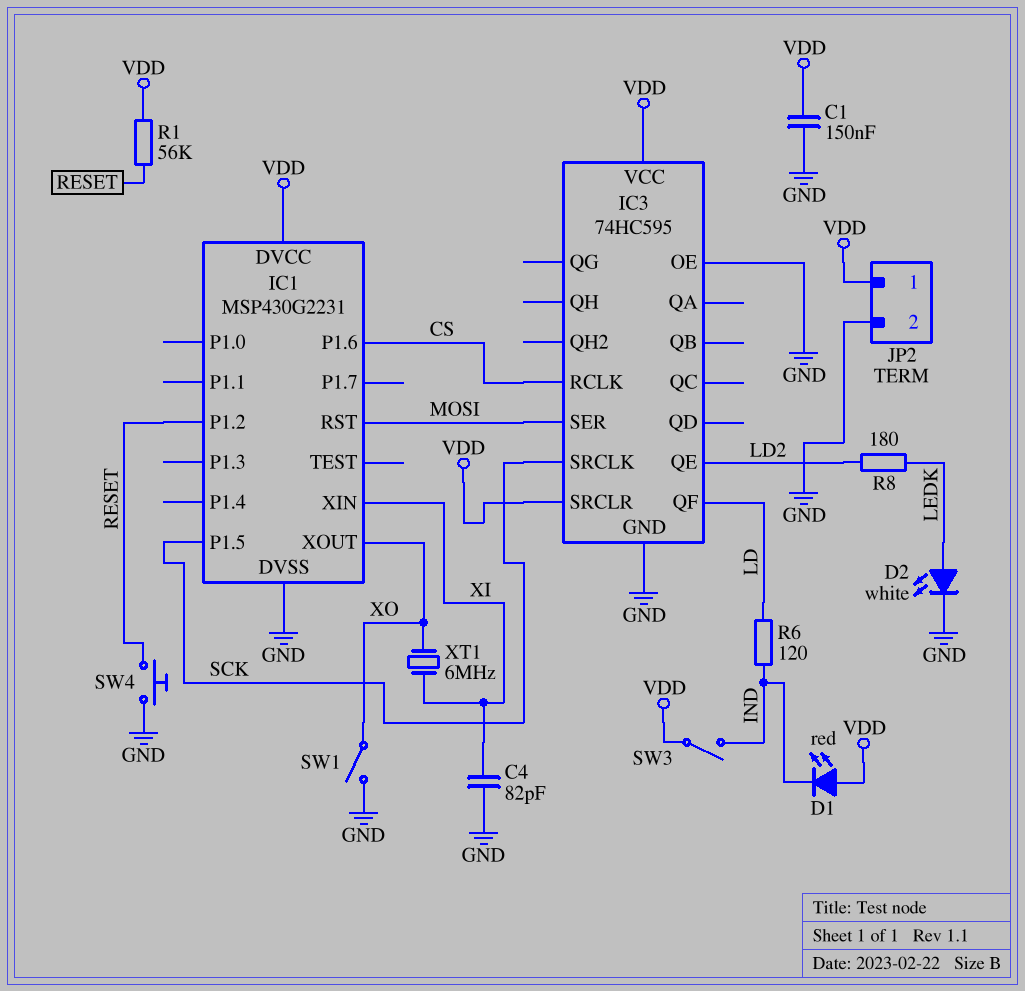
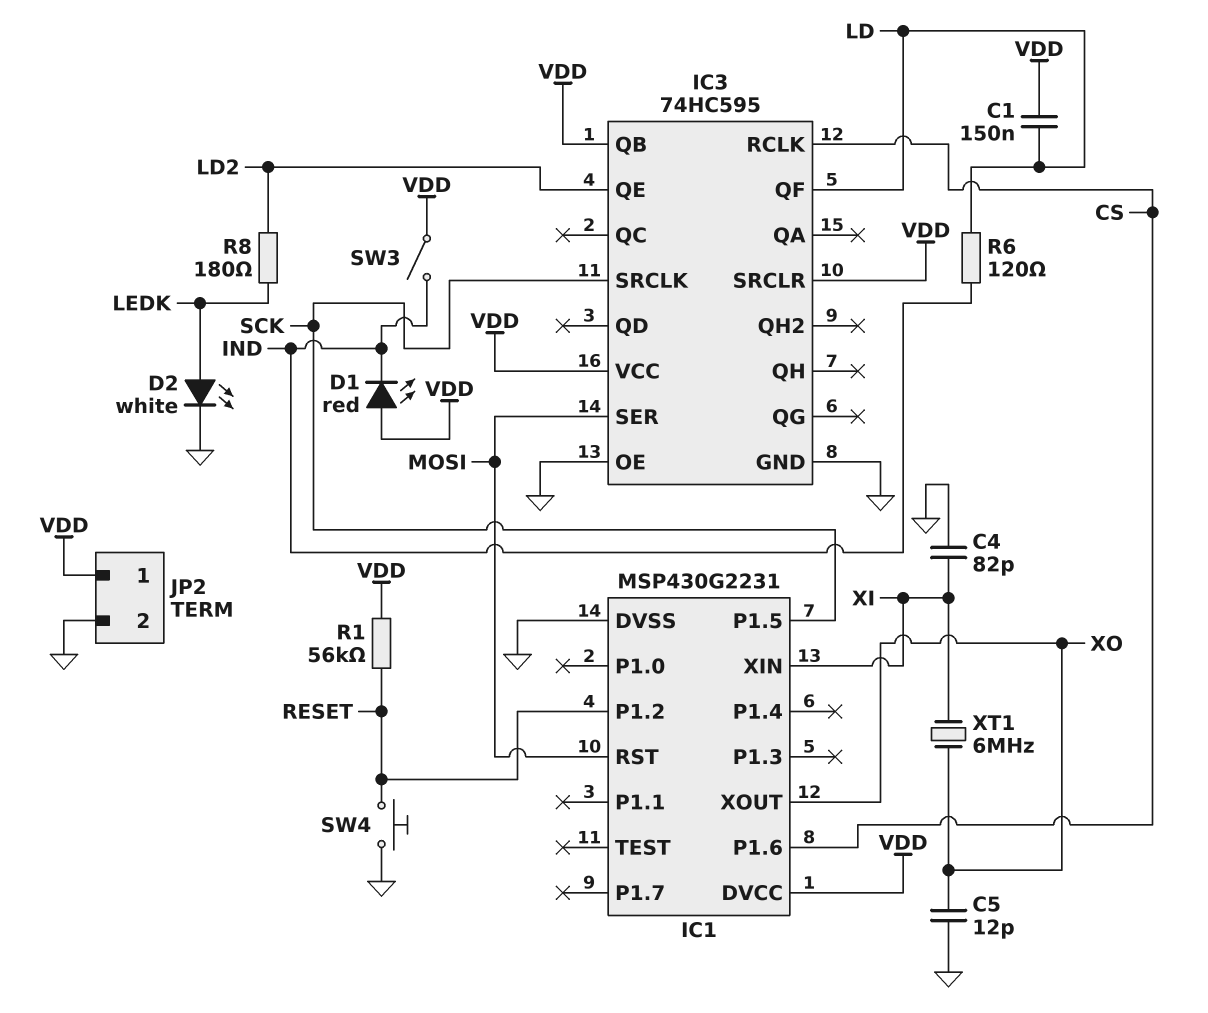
C1: 150nF (GND, VDD) -> 150nF (LD, VDD)
C5: none -> 12pF (GND, XO)
IC3 pin QB: none -> VDD
SW1: switch (GND, XO) -> none

